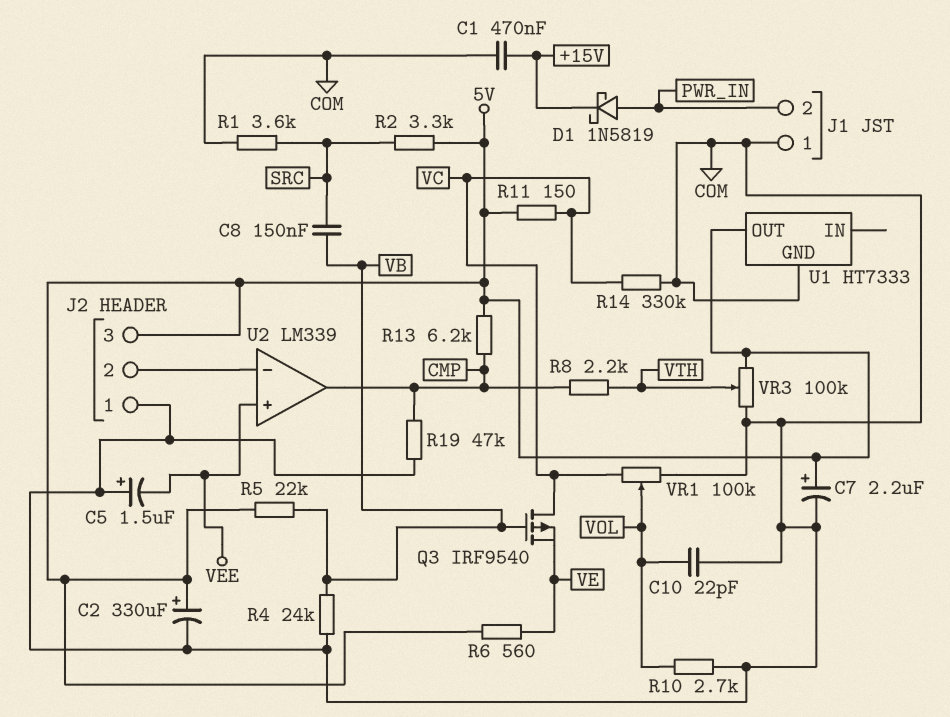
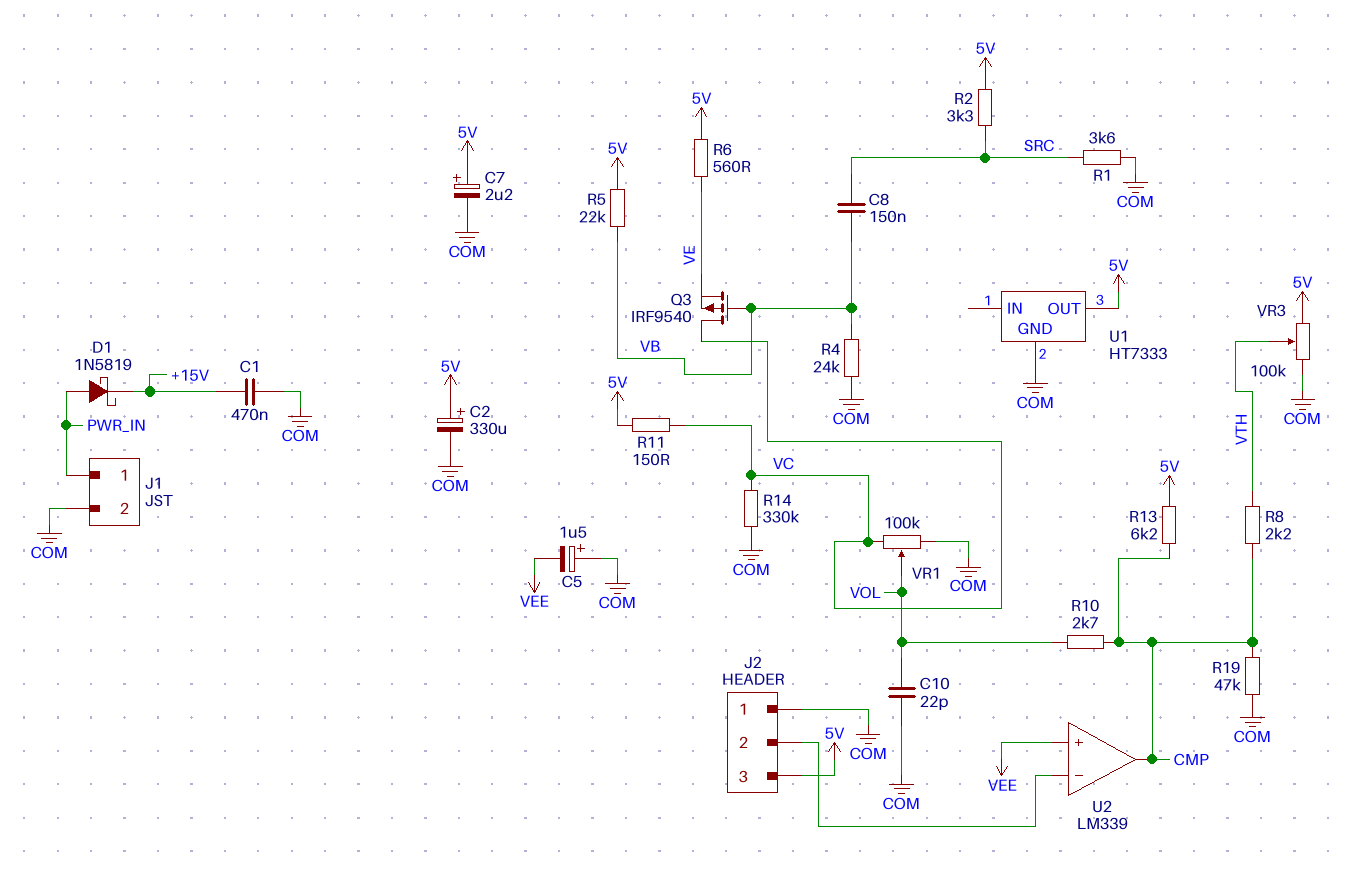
J1 pin 1: COM -> PWR_IN
J1 pin 2: PWR_IN -> COM
R10: 2.7k (COM, VOL) -> 2.7k (CMP, VOL)

